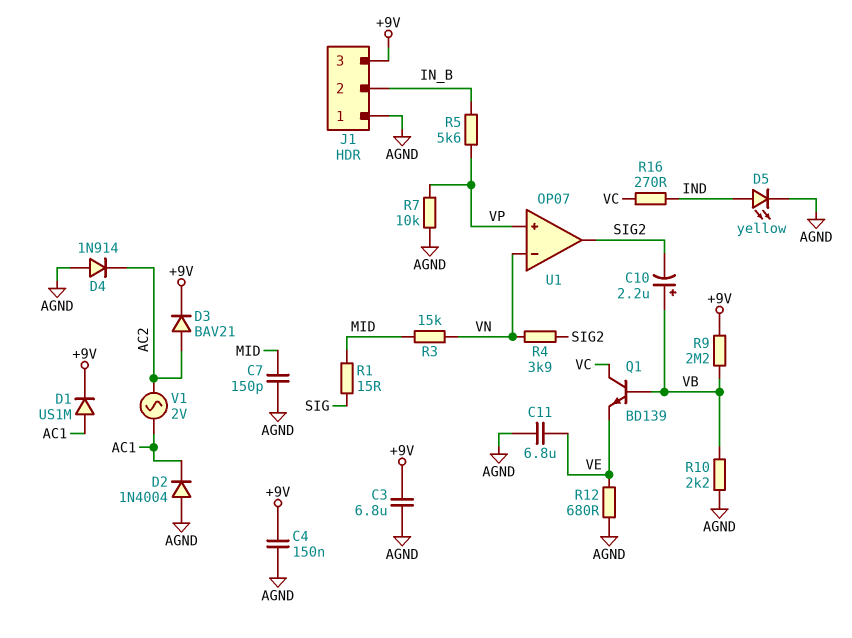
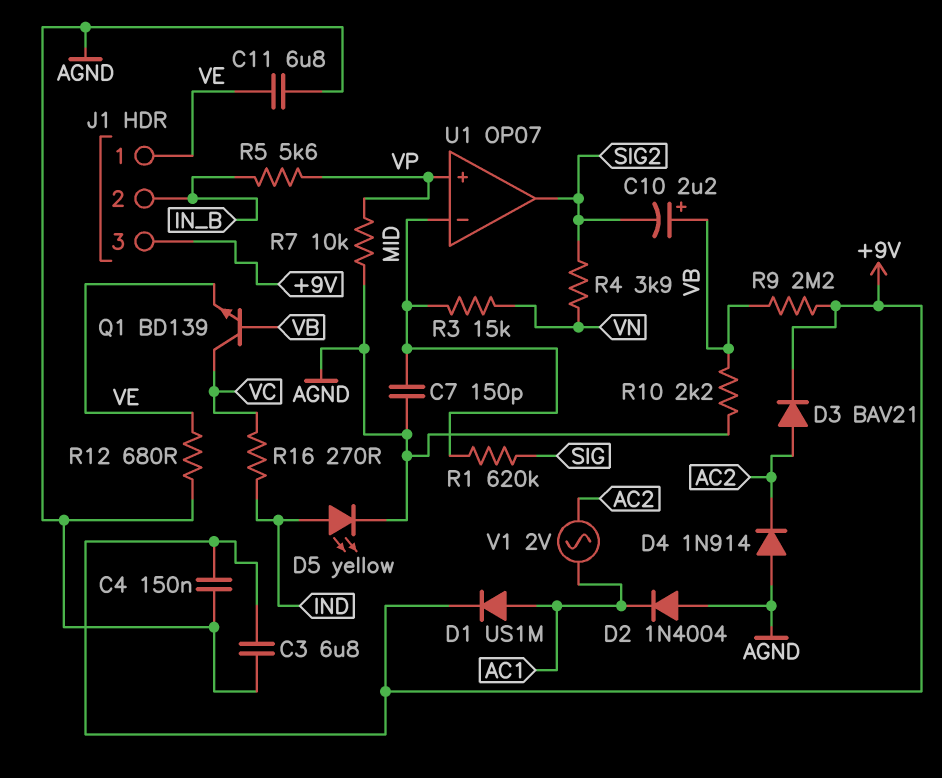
J1 pin 1: AGND -> VE
R1: 15 (MID, SIG) -> 620k (MID, SIG)
U1 pin in-: VN -> MID

